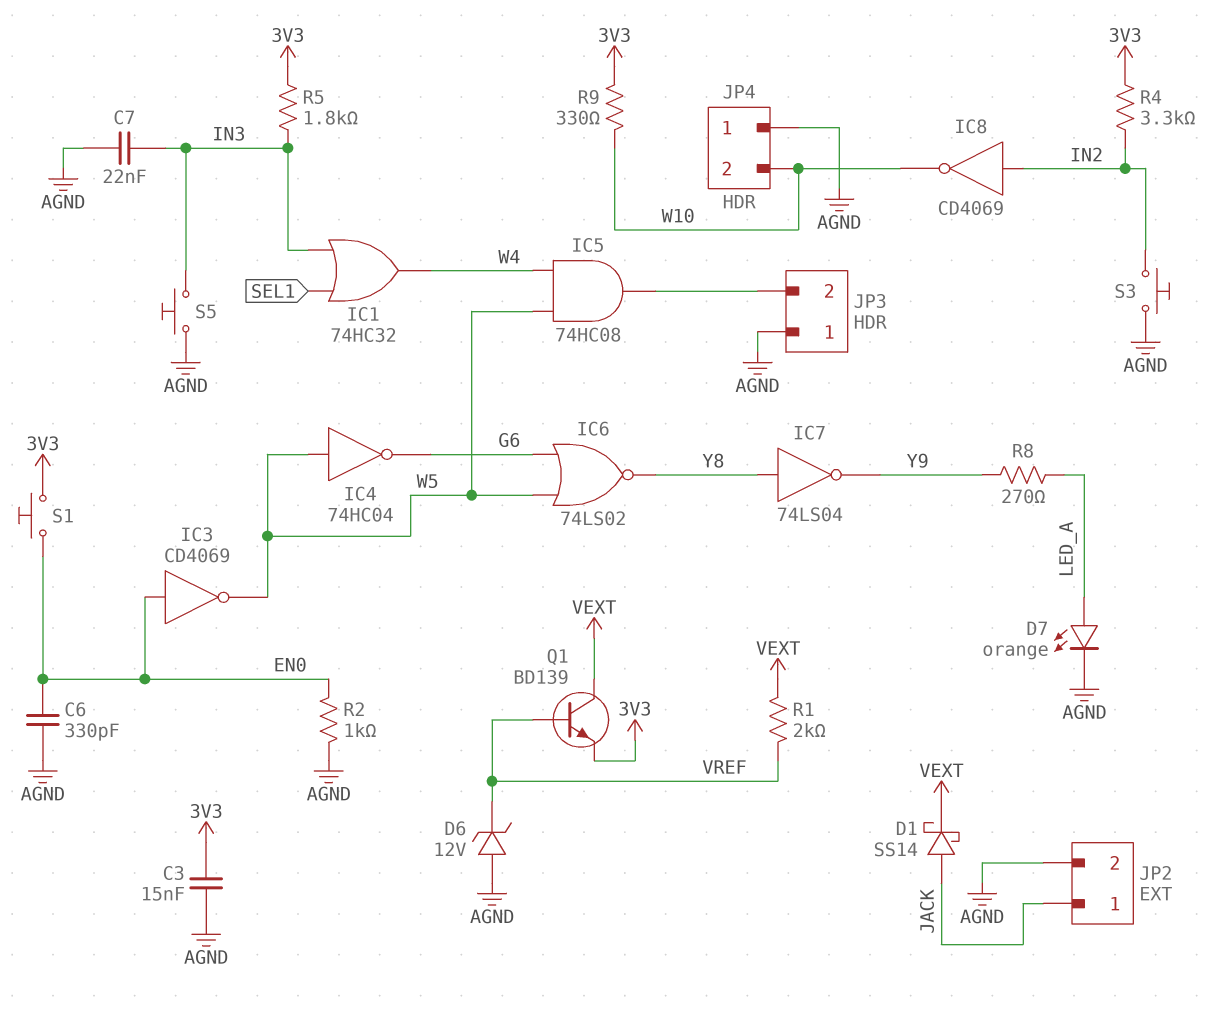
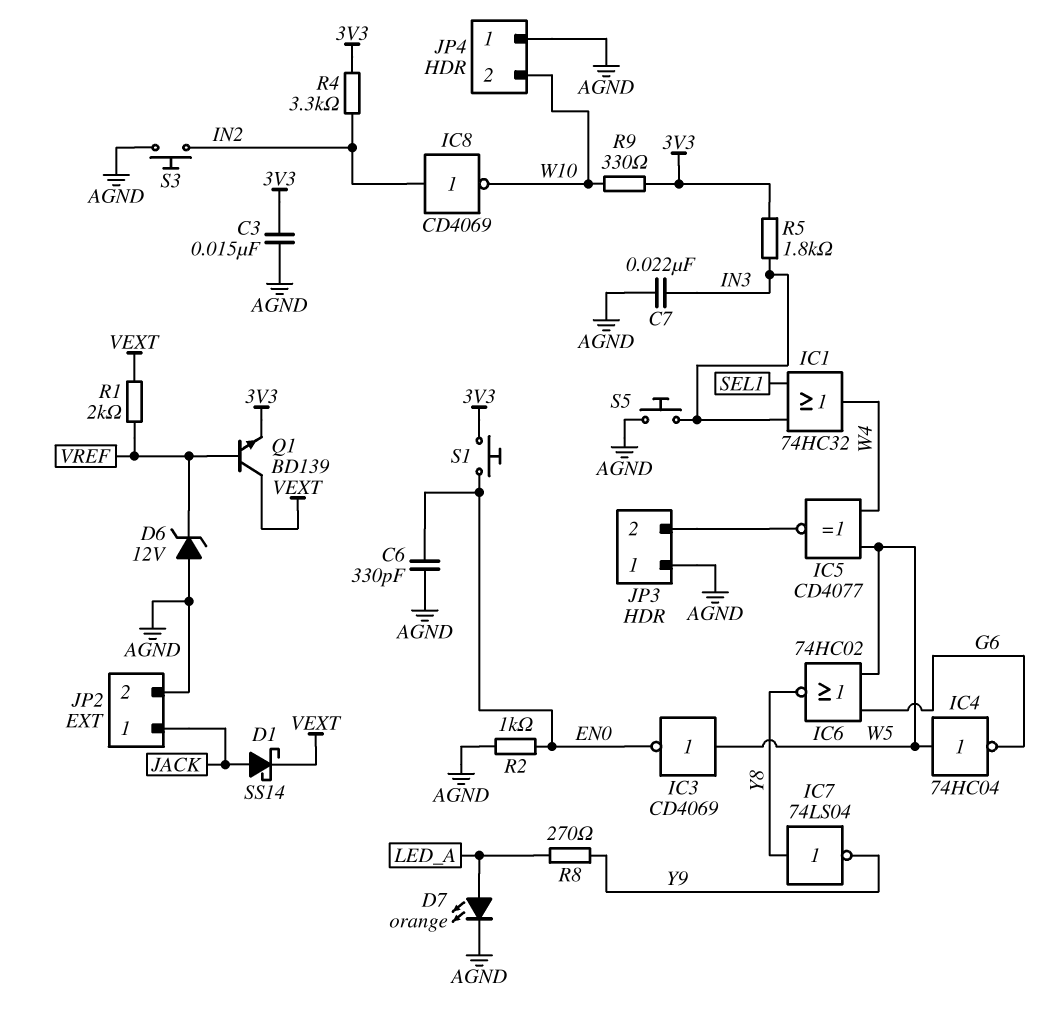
IC3: NOT CD4069 (in EN0, out W5) -> NOT CD4069 (in W5, out EN0)
IC5: AND 74HC08 (in W4, in W5, out JP3/2) -> XNOR CD4077 (in W4, in W5, out JP3/2)
IC6: NOR 74LS02 (in G6, in W5, out Y8) -> NOR 74HC02 (in G6, in W5, out Y8)

